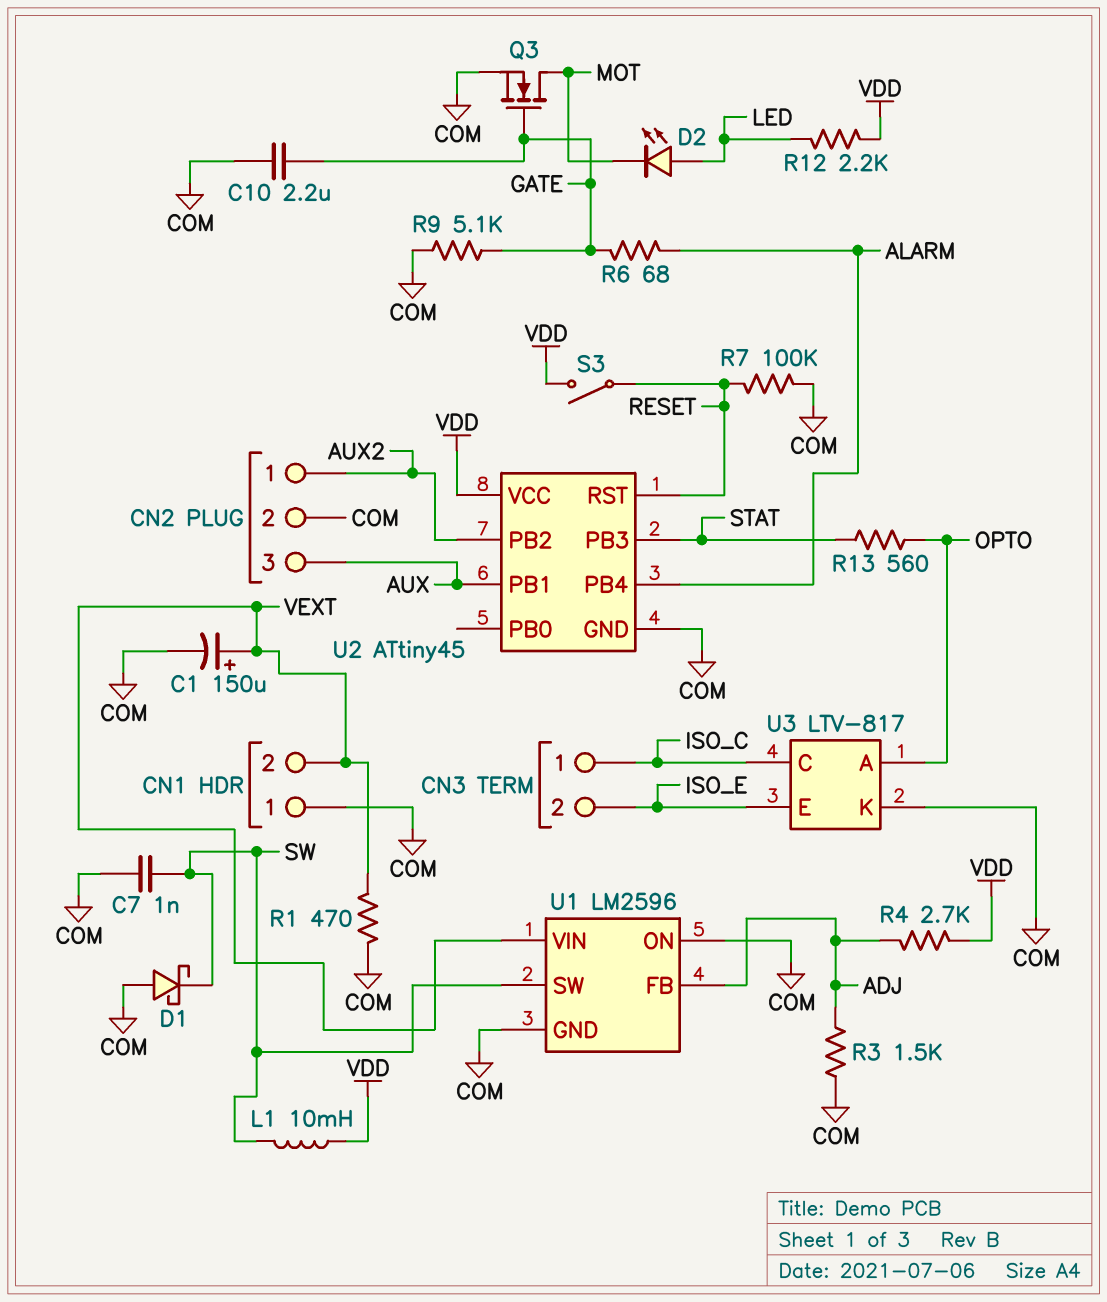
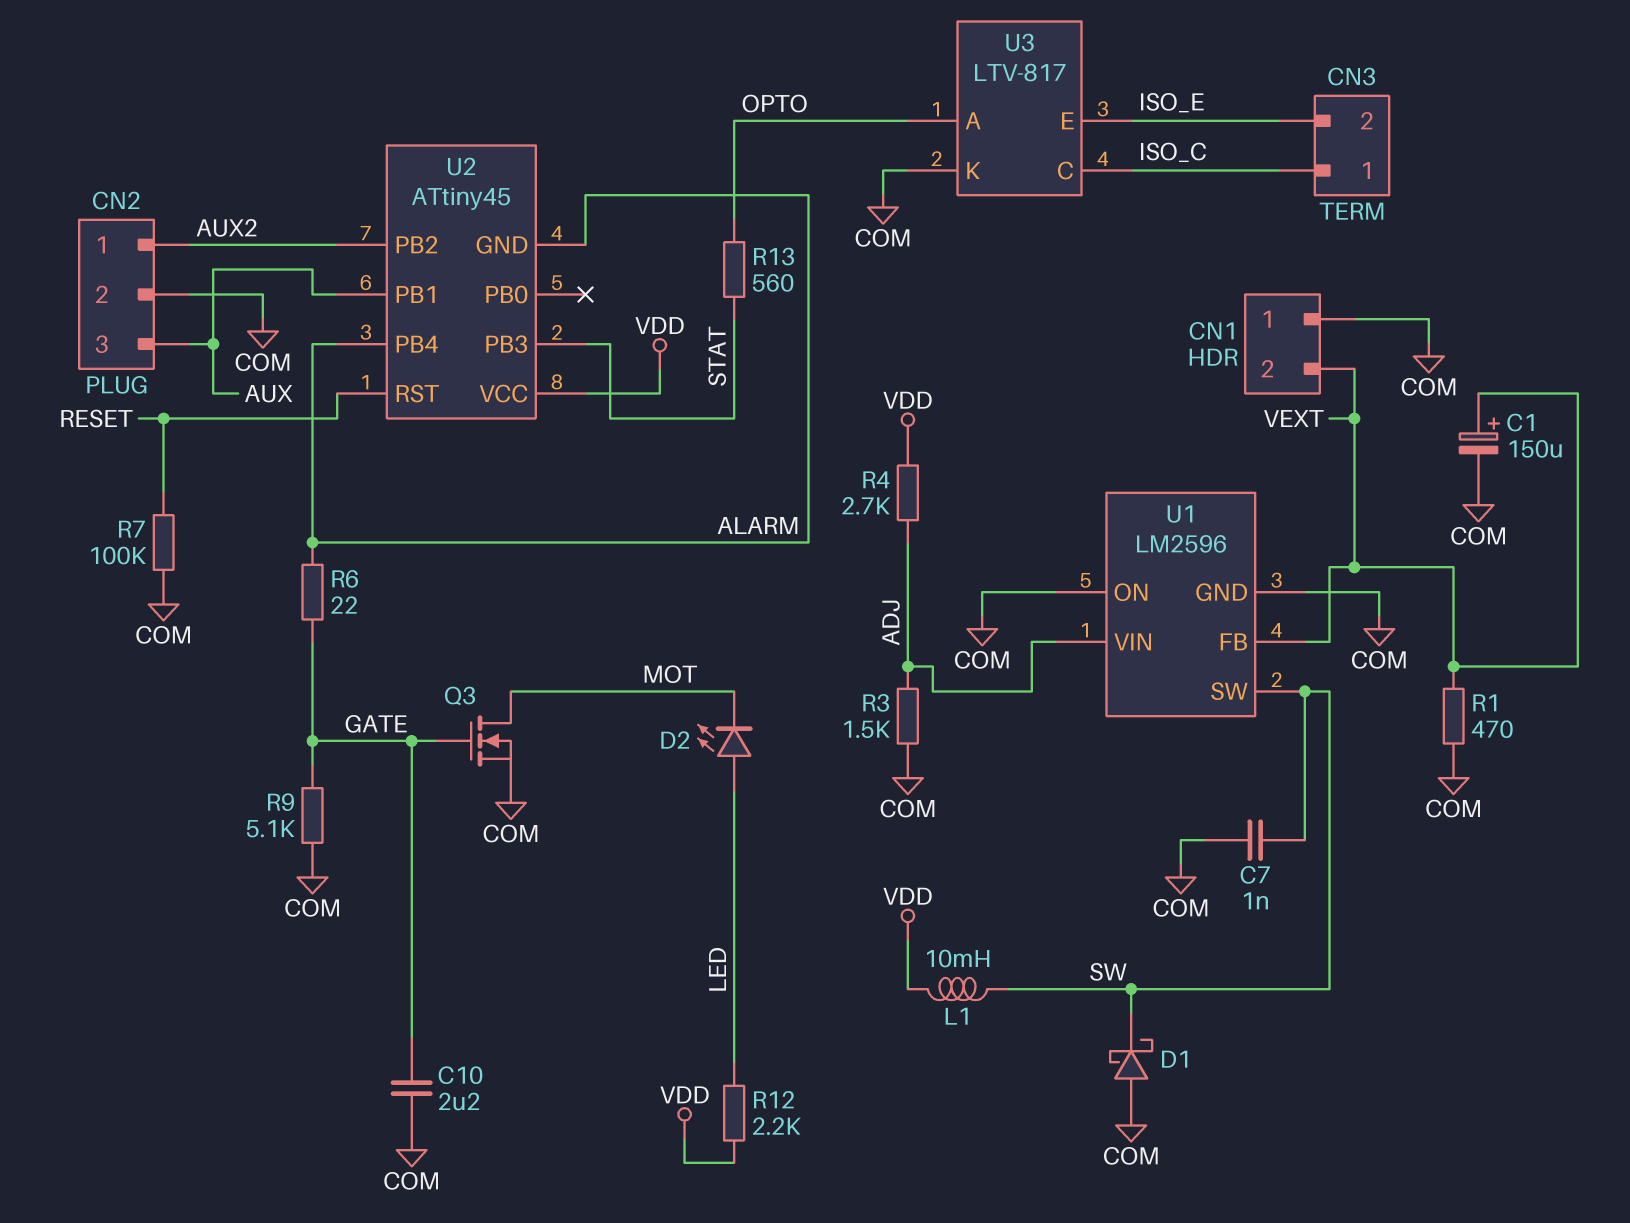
R6: 68 (ALARM, GATE) -> 22 (ALARM, GATE)
S3: switch (RESET, VDD) -> none
U1 pin FB: ADJ -> VEXT
U1 pin VIN: VEXT -> ADJ
U2 pin GND: COM -> ALARM

